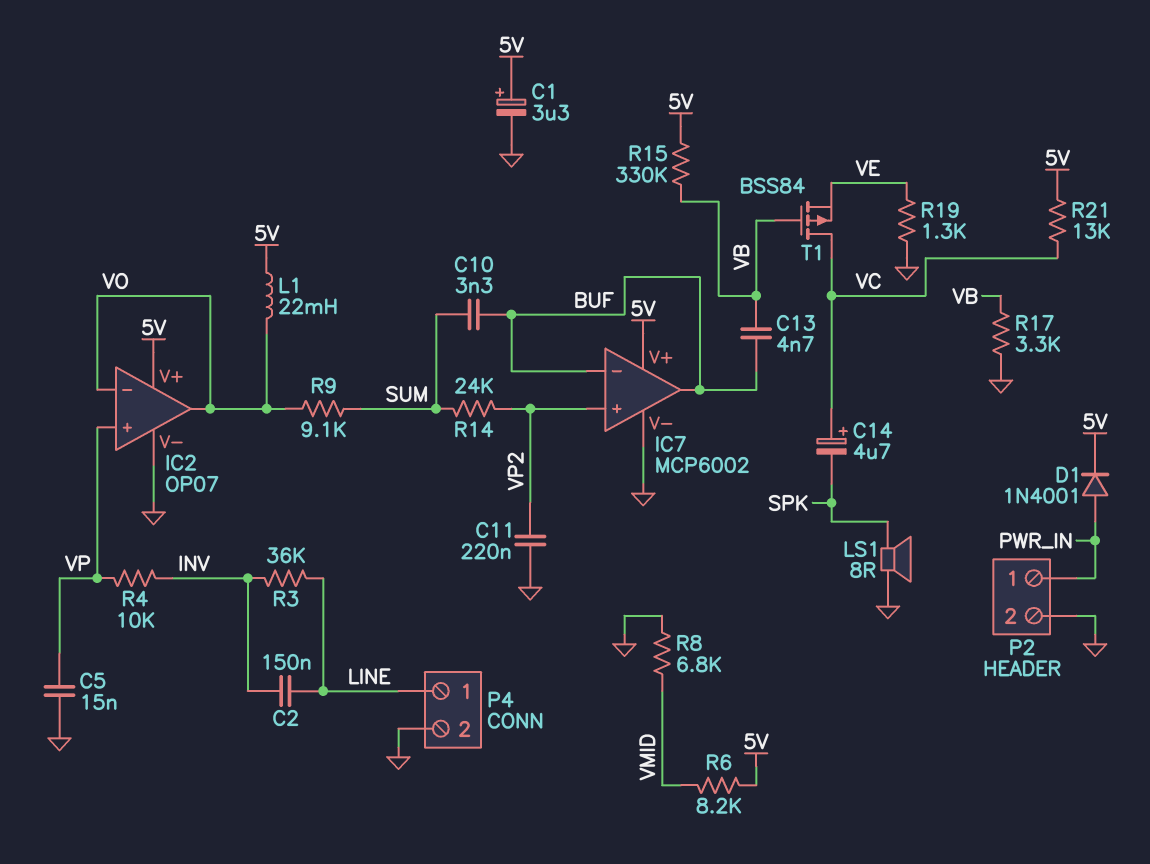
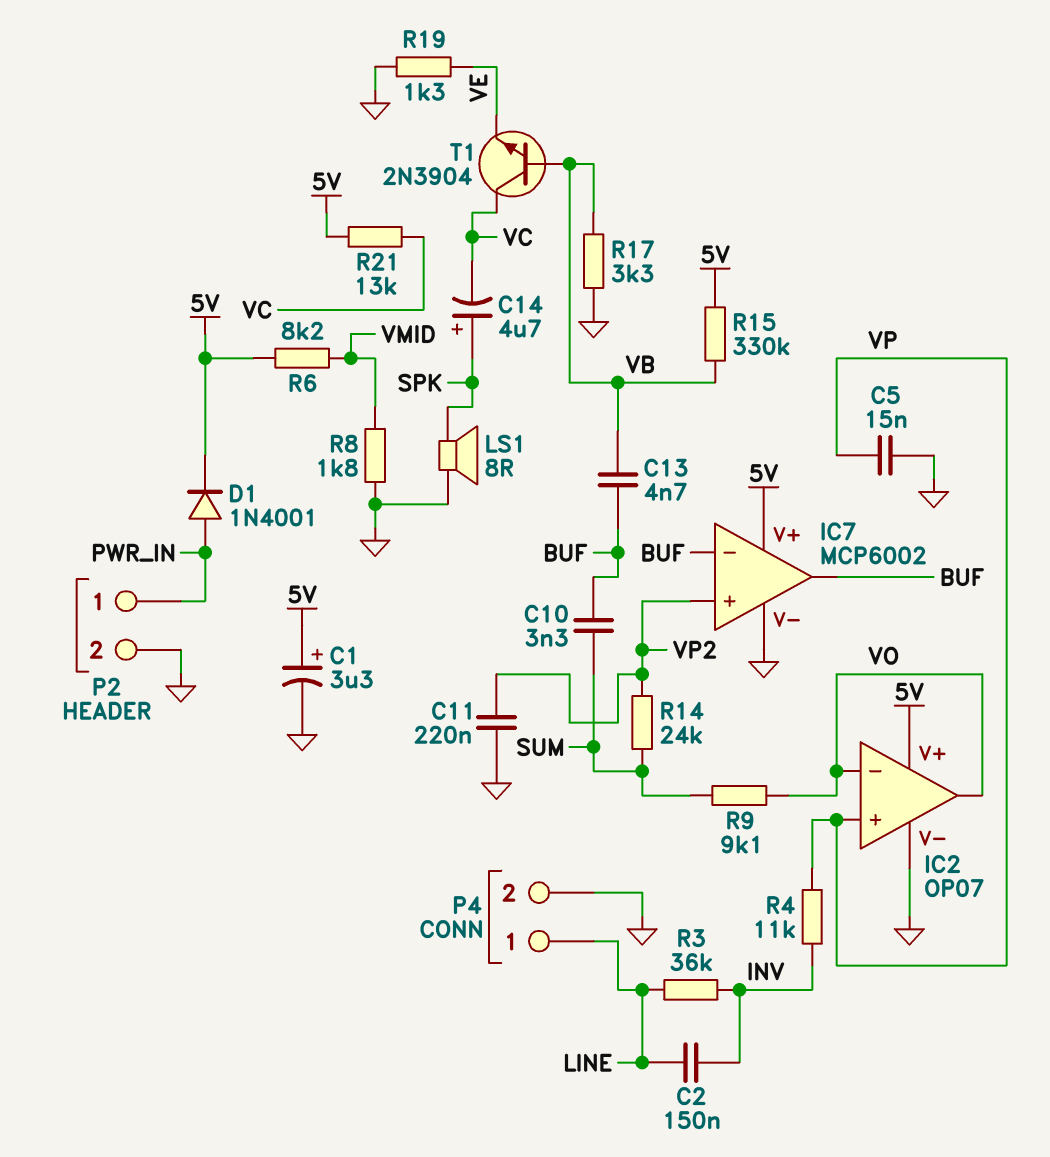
C14: 4.7uF (plus VC, minus SPK) -> 4.7uF (plus SPK, minus VC)
L1: 22mH (5V, VO) -> none
R4: 10k (INV, VP) -> 11k (INV, VP)
R8: 6.8k (GND, VMID) -> 1.8k (GND, VMID)
T1: PMOS BSS84 (G VB, D VC, S VE) -> NPN 2N3904 (B VB, C VC, E VE)

